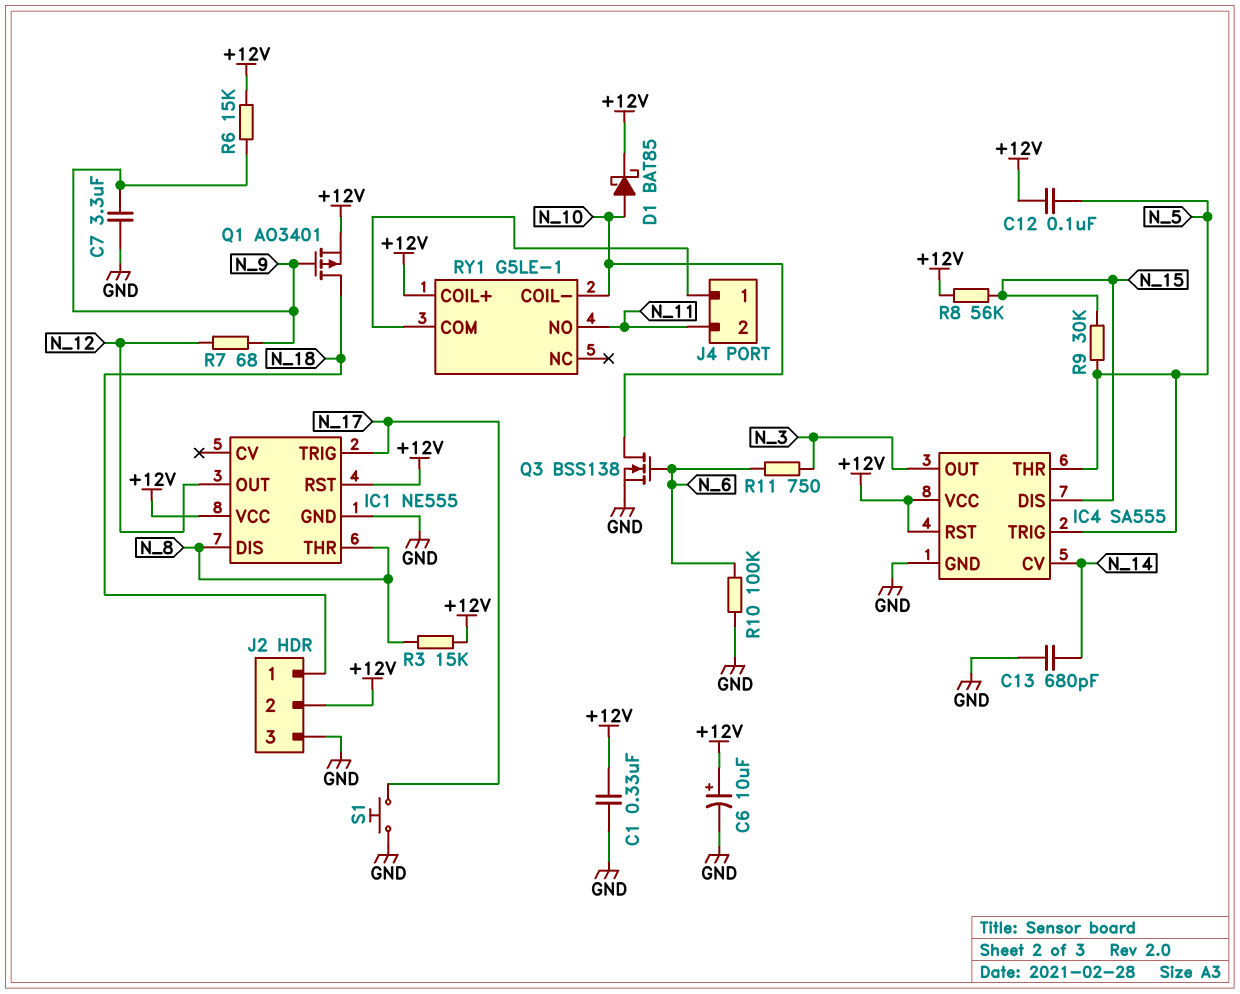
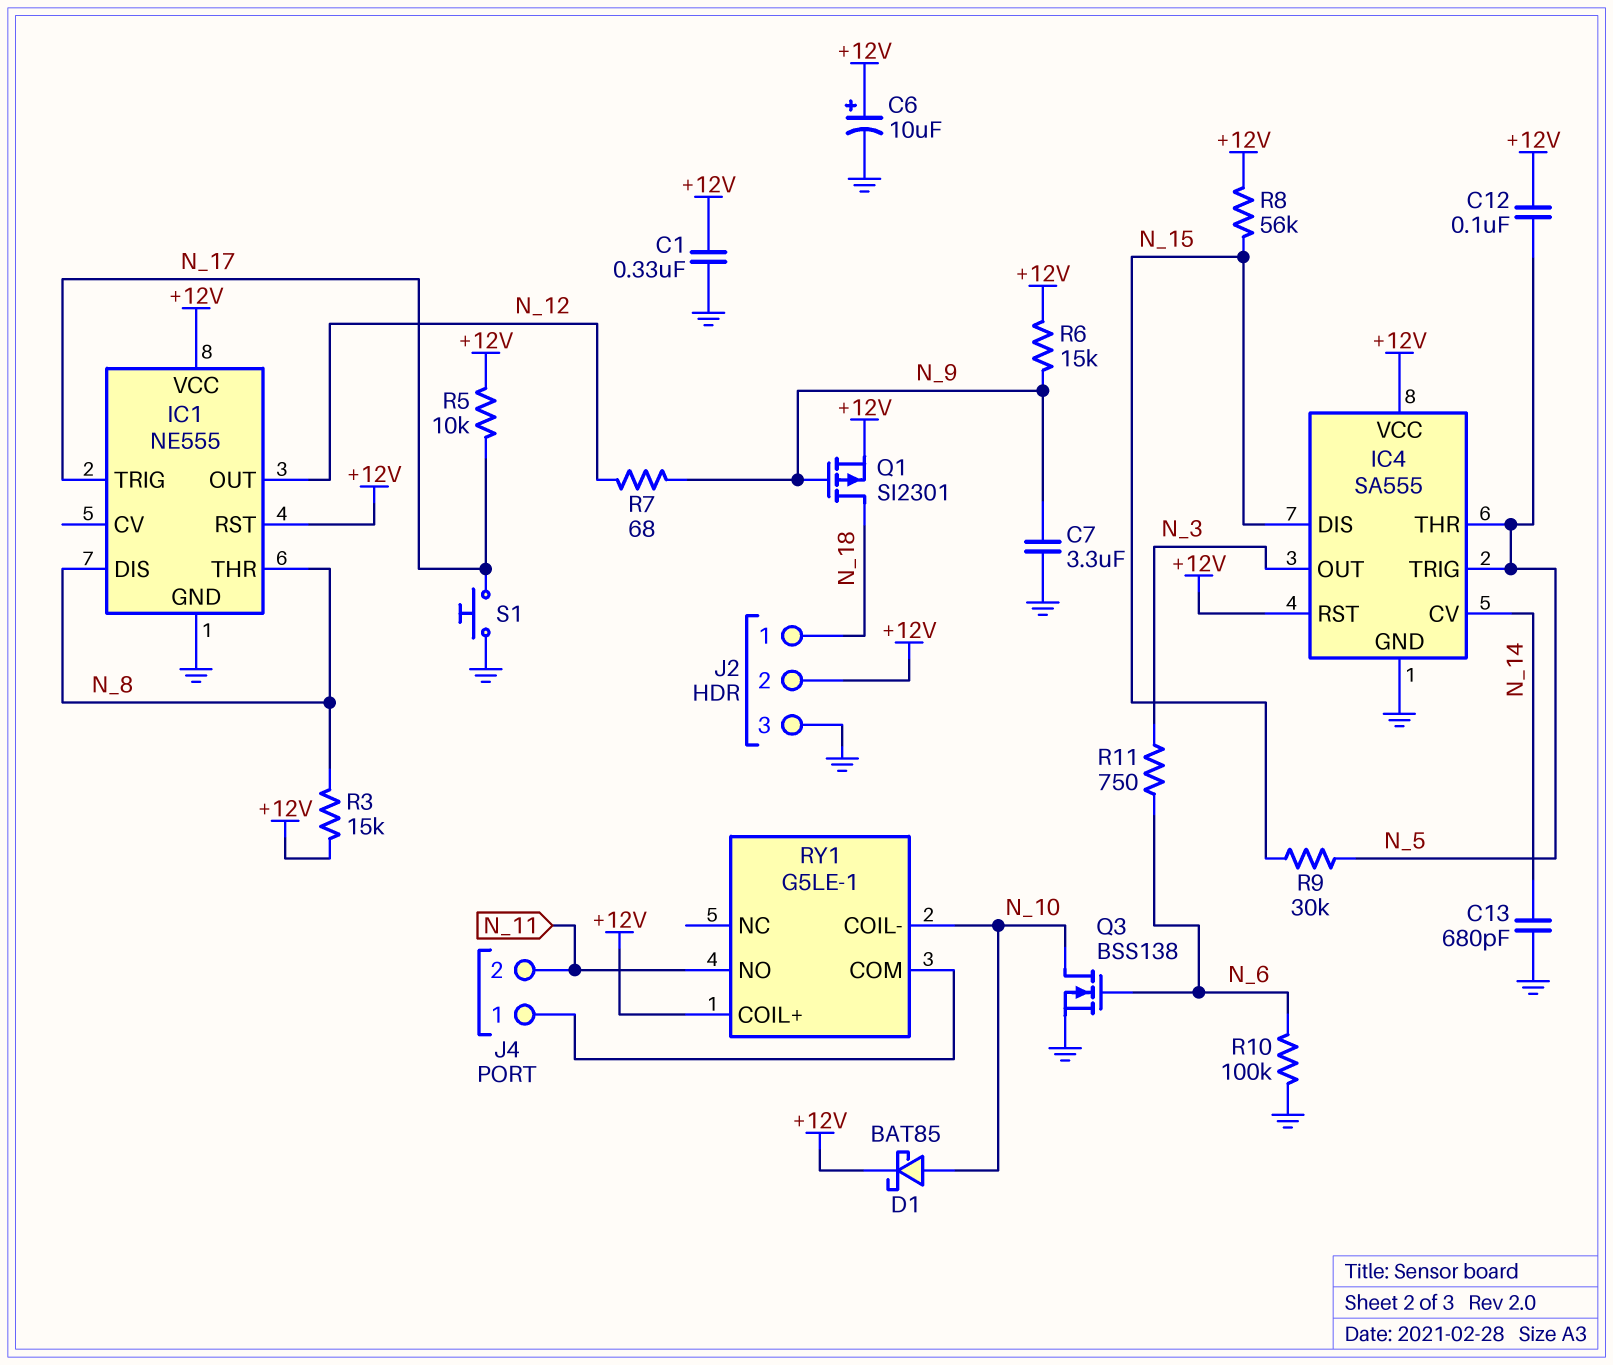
Q1: PMOS AO3401 (G N_9, D N_18, S +12V) -> PMOS SI2301 (G N_9, D N_18, S +12V)
R5: none -> 10k (+12V, N_17)

